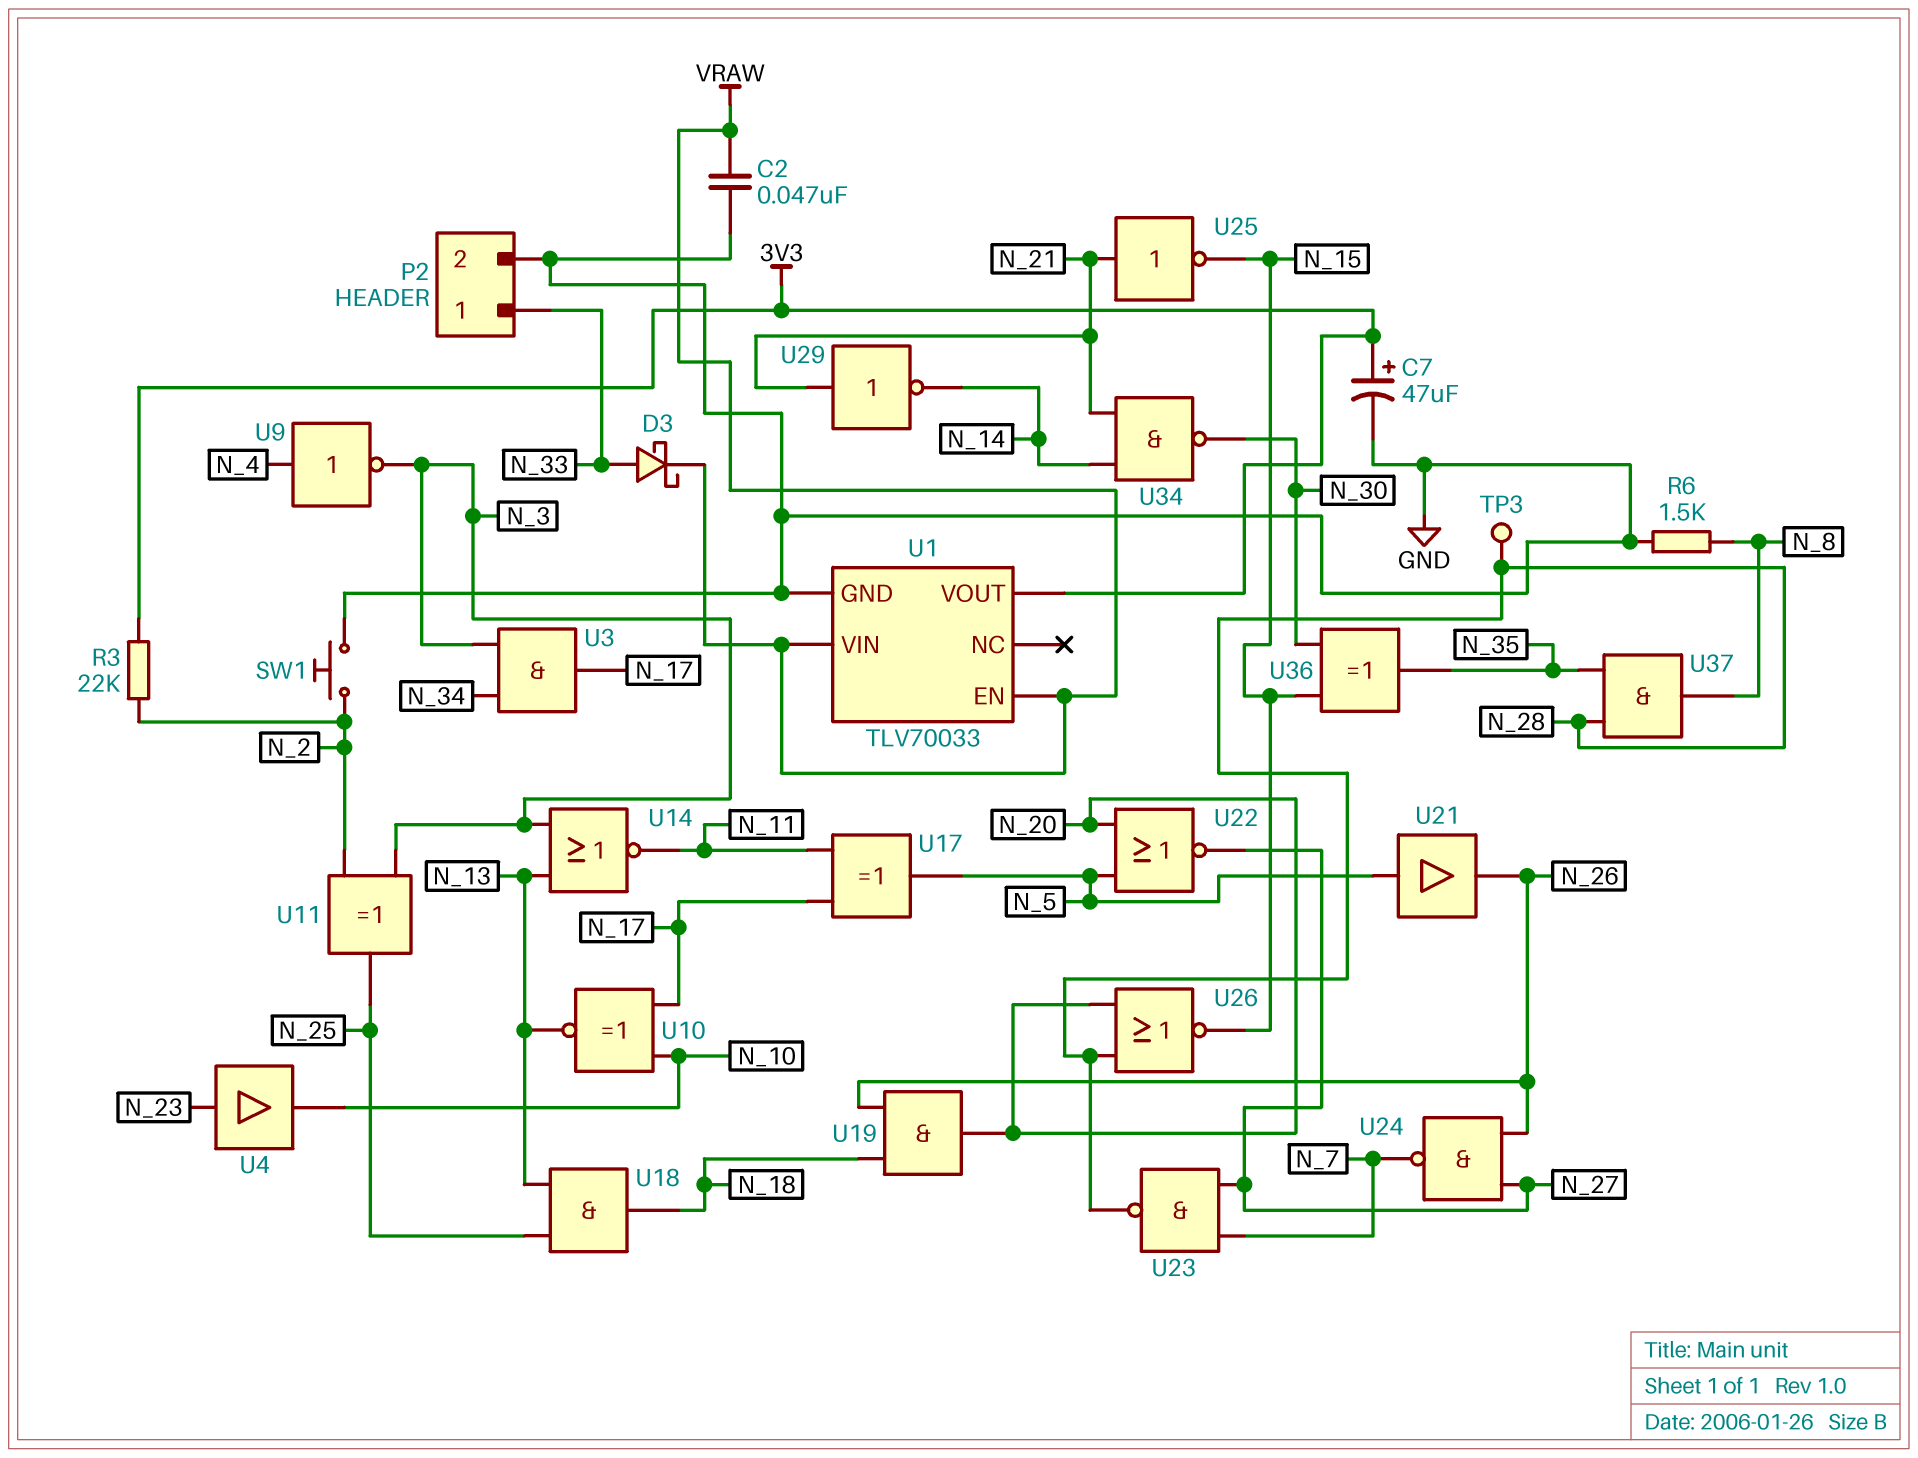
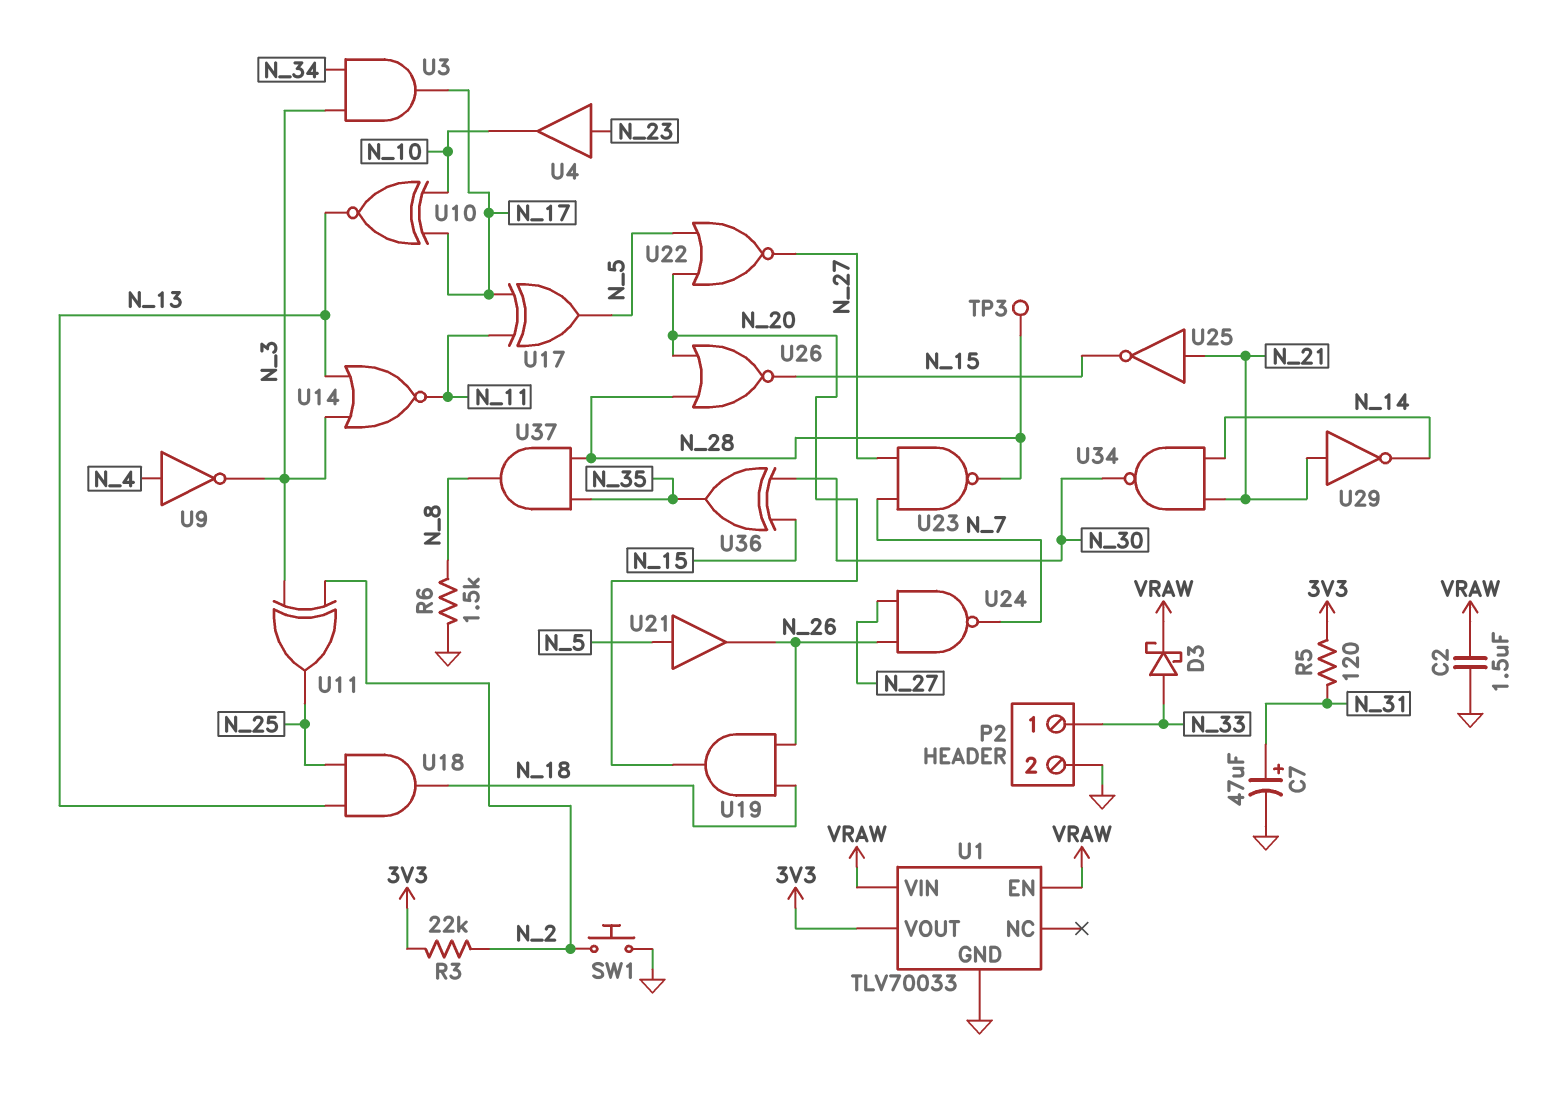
C2: 47nF (GND, VRAW) -> 1.5uF (GND, VRAW)
C7: 47uF (plus 3V3, minus GND) -> 47uF (plus N_31, minus GND)
R5: none -> 120 (3V3, N_31)

